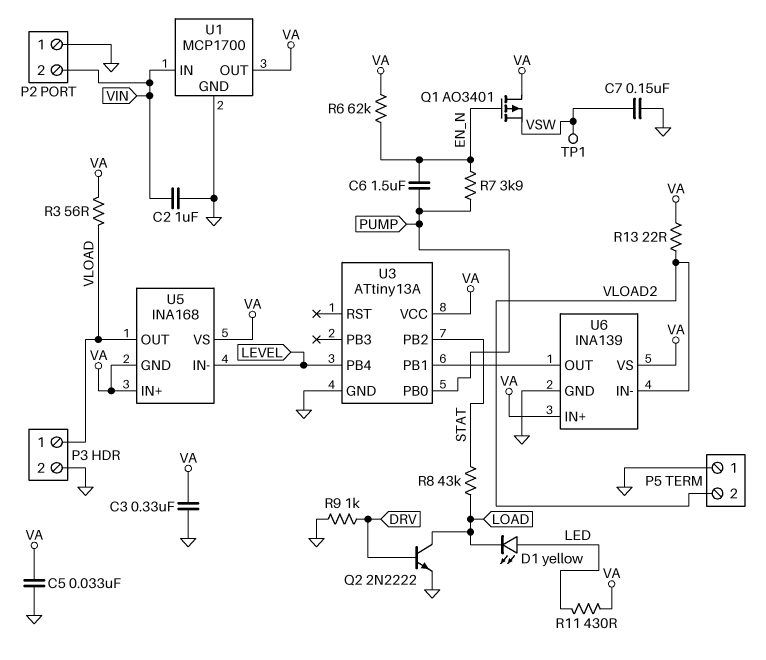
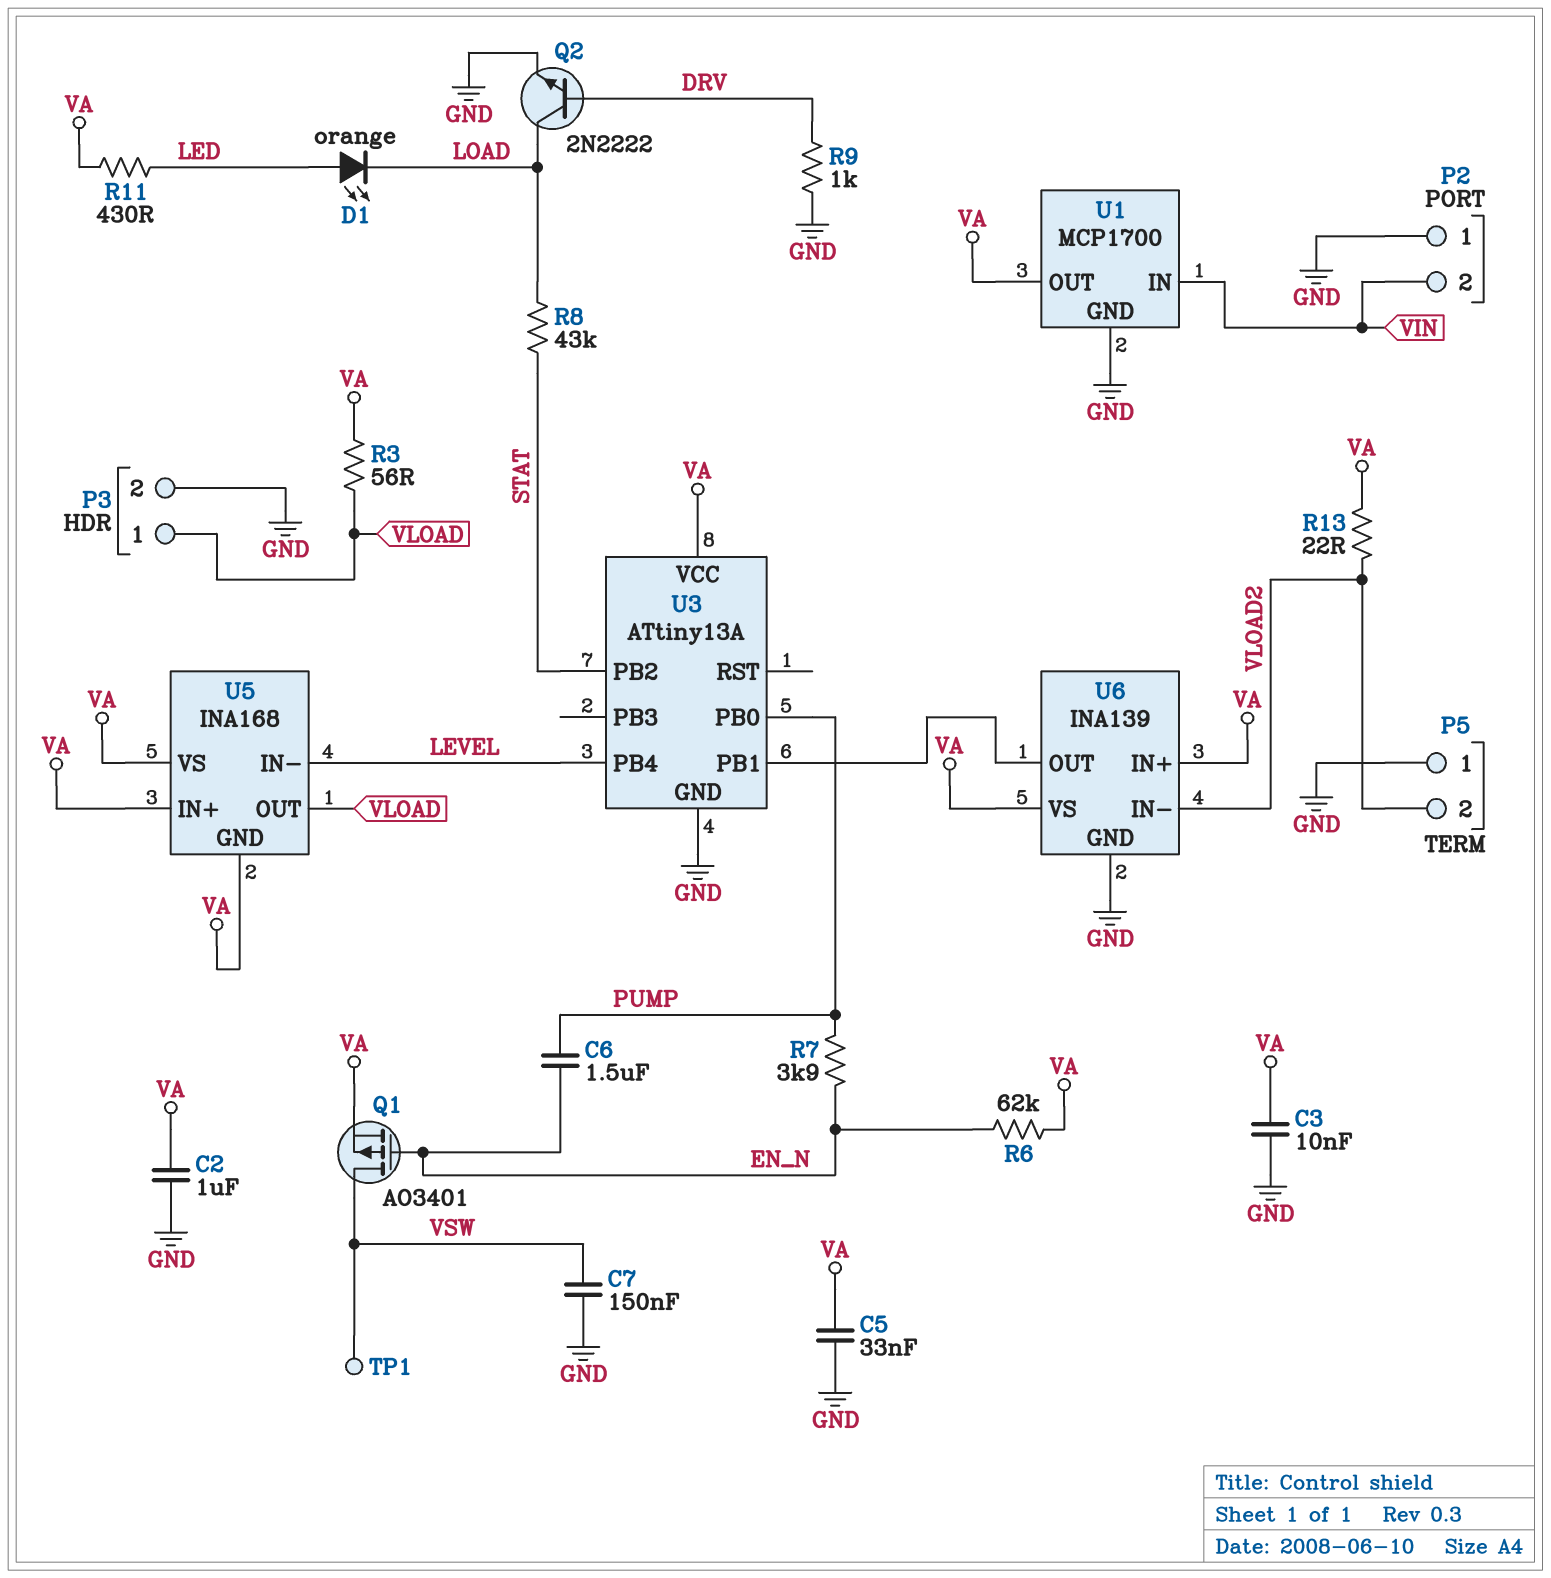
C2: 1uF (GND, VIN) -> 1uF (GND, VA)
C3: 330nF (GND, VA) -> 10nF (GND, VA)
D1: LED yellow (A LED, K LOAD) -> LED orange (A LED, K LOAD)
Q1: PMOS AO3401 (G EN_N, D VA, S VSW) -> PMOS AO3401 (G EN_N, D VSW, S VA)

